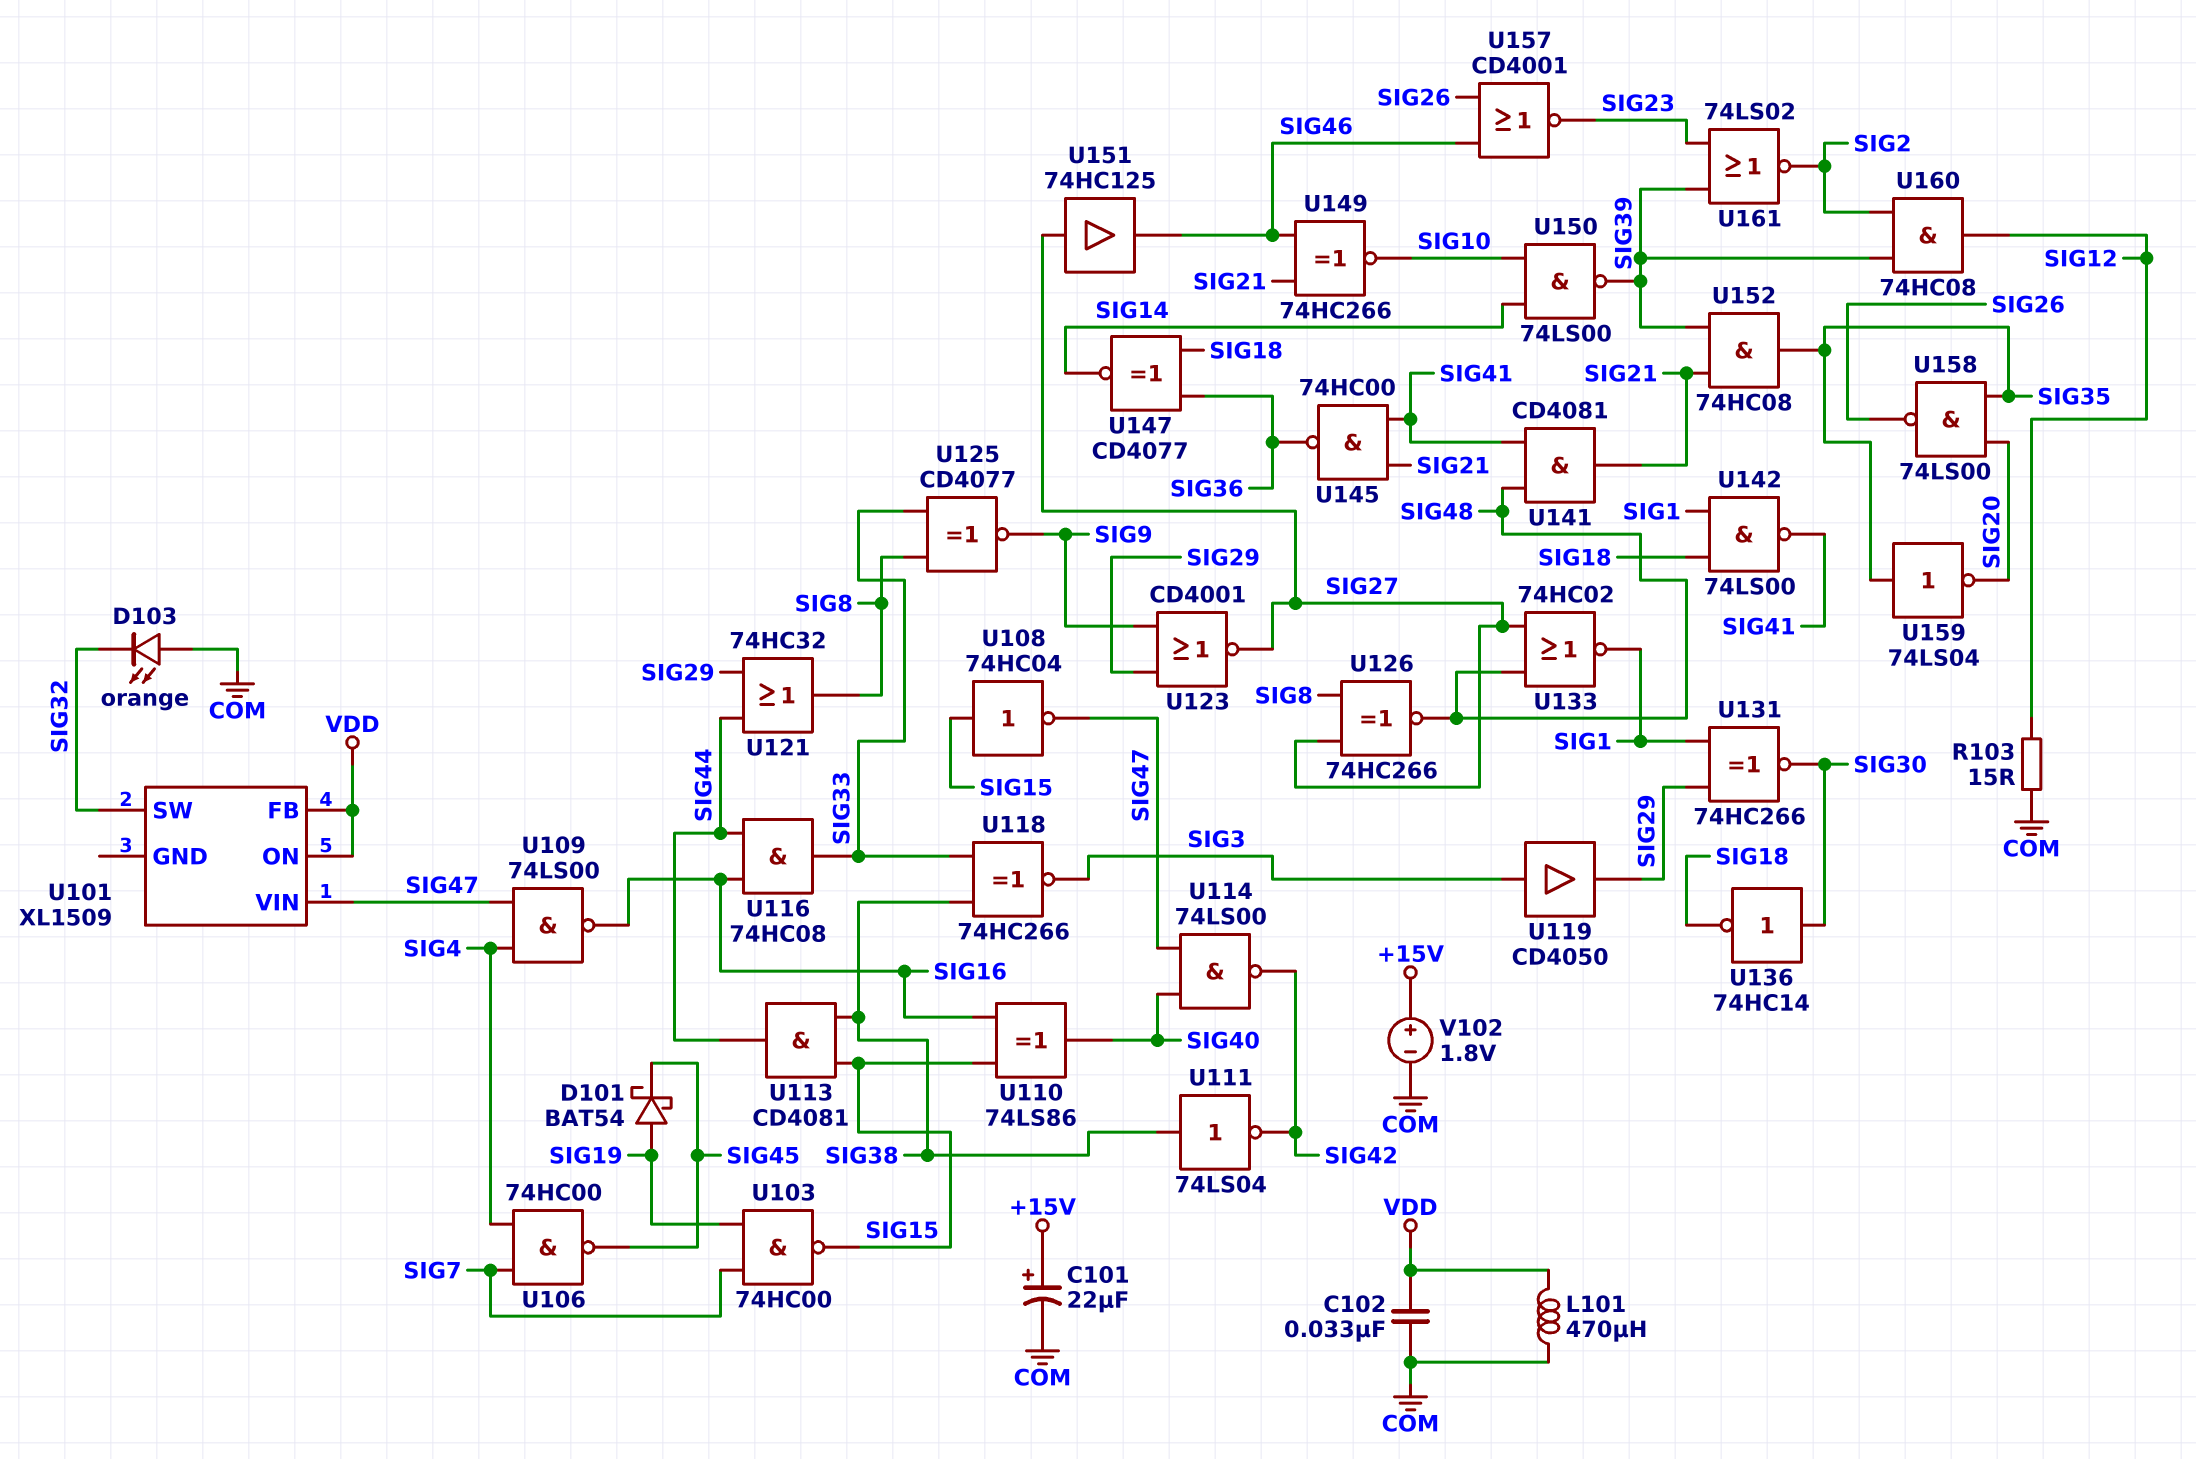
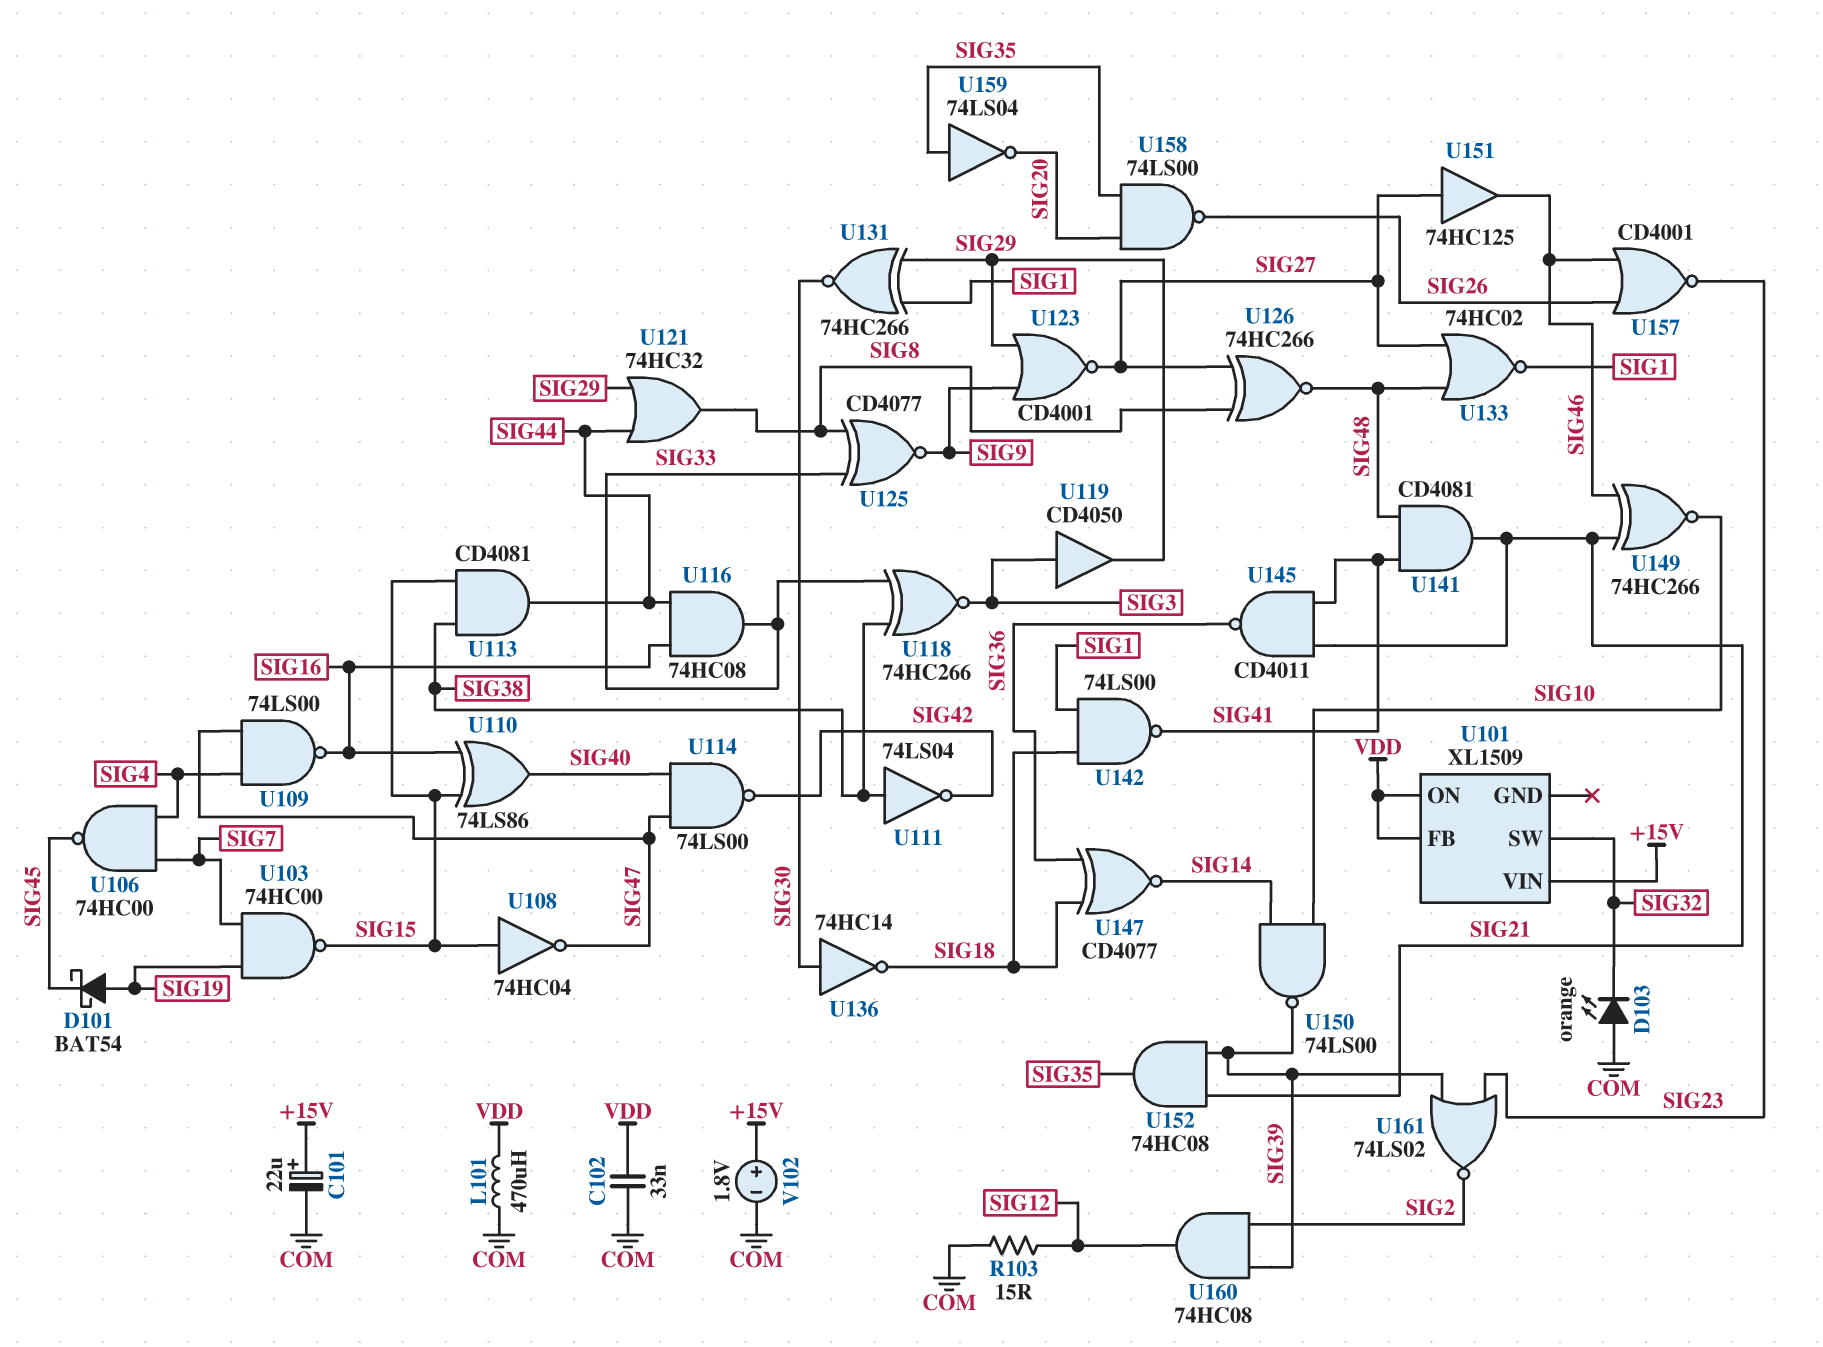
U101 pin VIN: SIG47 -> +15V
U145: NAND 74HC00 (in SIG21, in SIG41, out SIG36) -> NAND CD4011 (in SIG21, in SIG41, out SIG36)

